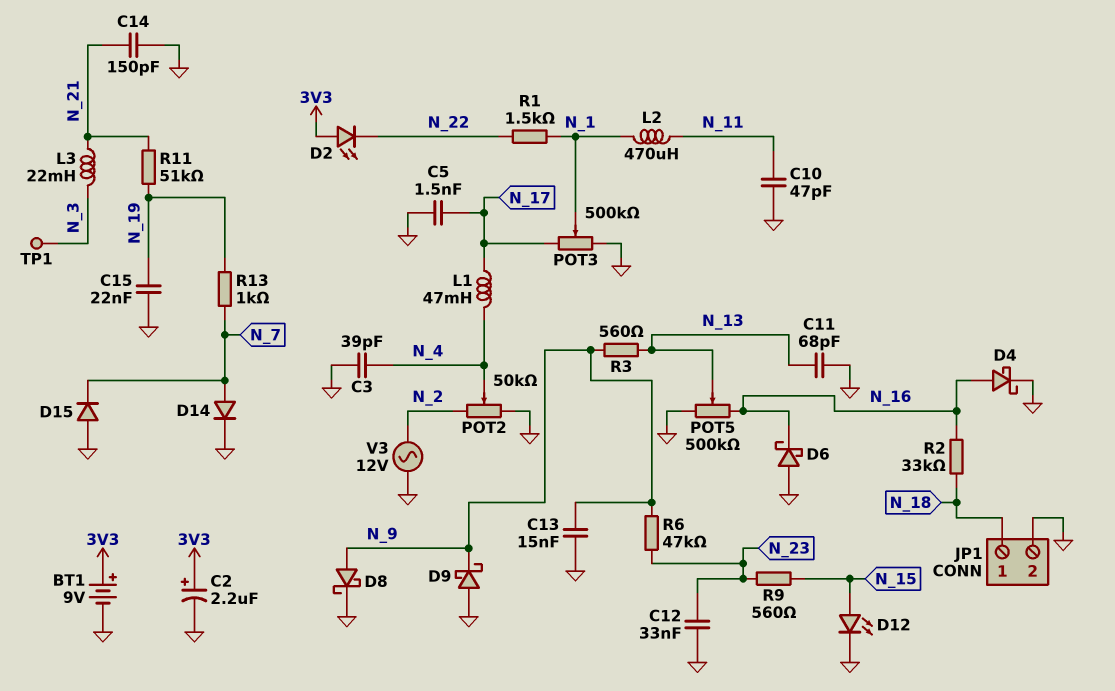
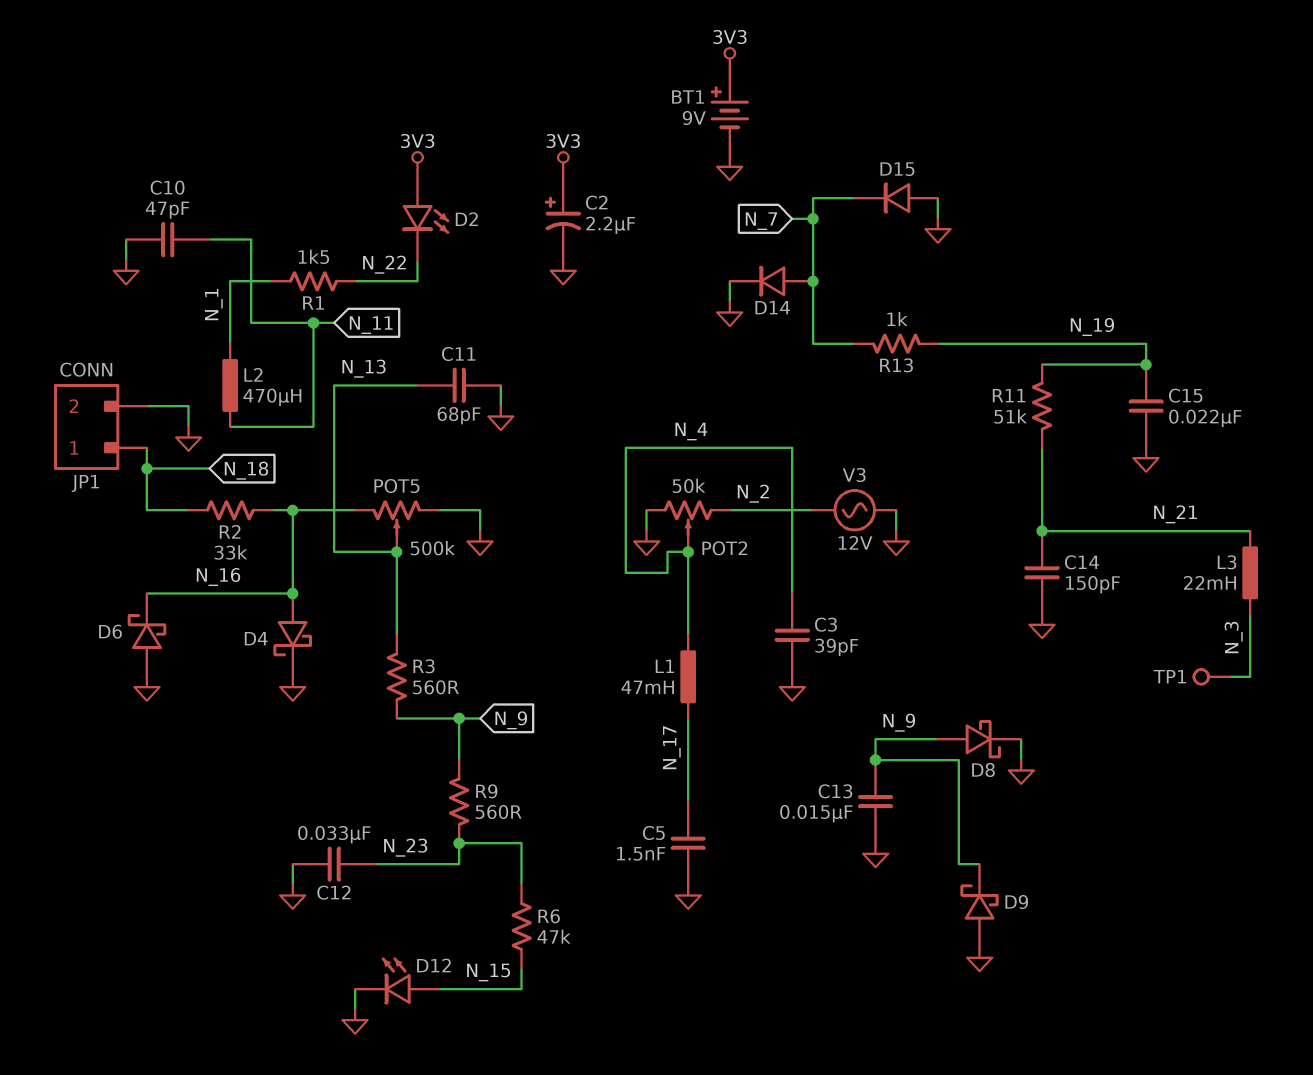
POT3: 500k (GND, N_17, wiper N_1) -> none
R6: 47k (N_9, N_23) -> 47k (N_15, N_23)
R9: 560 (N_15, N_23) -> 560 (N_9, N_23)

